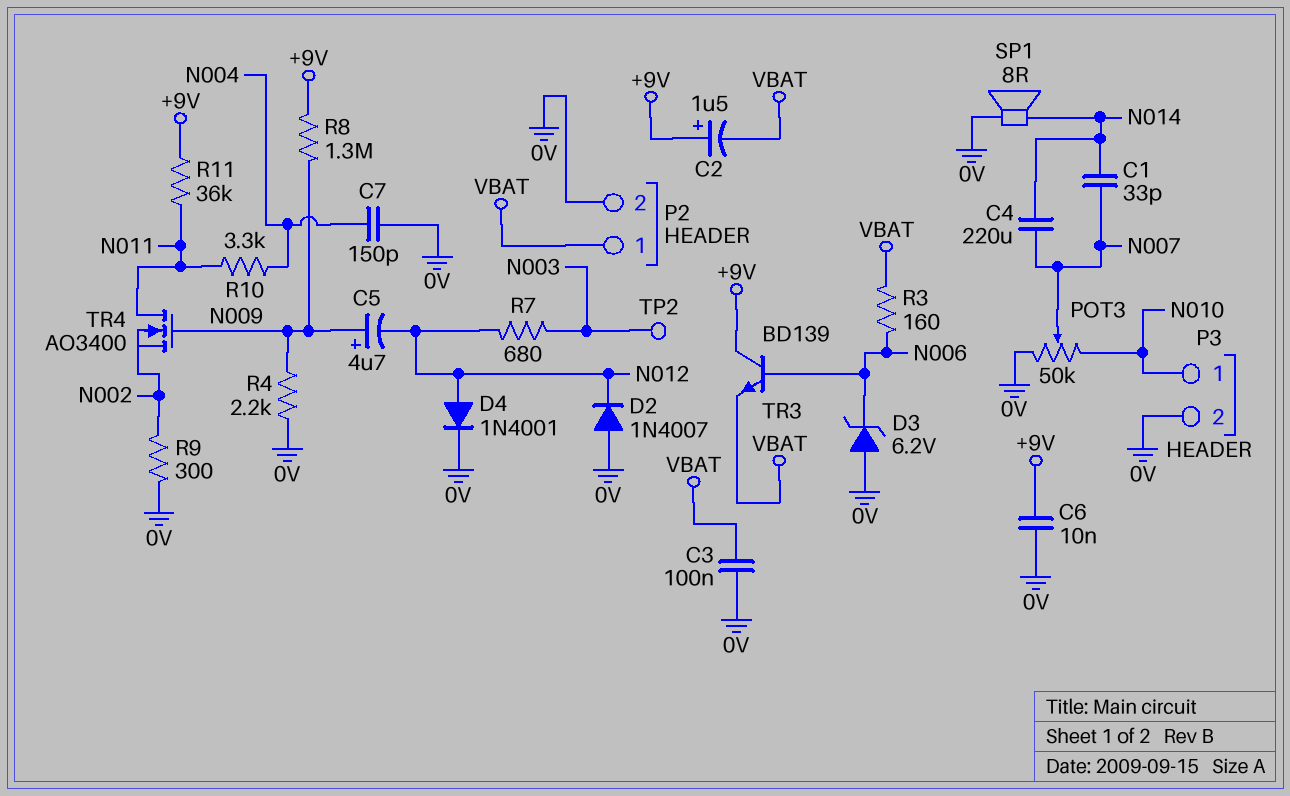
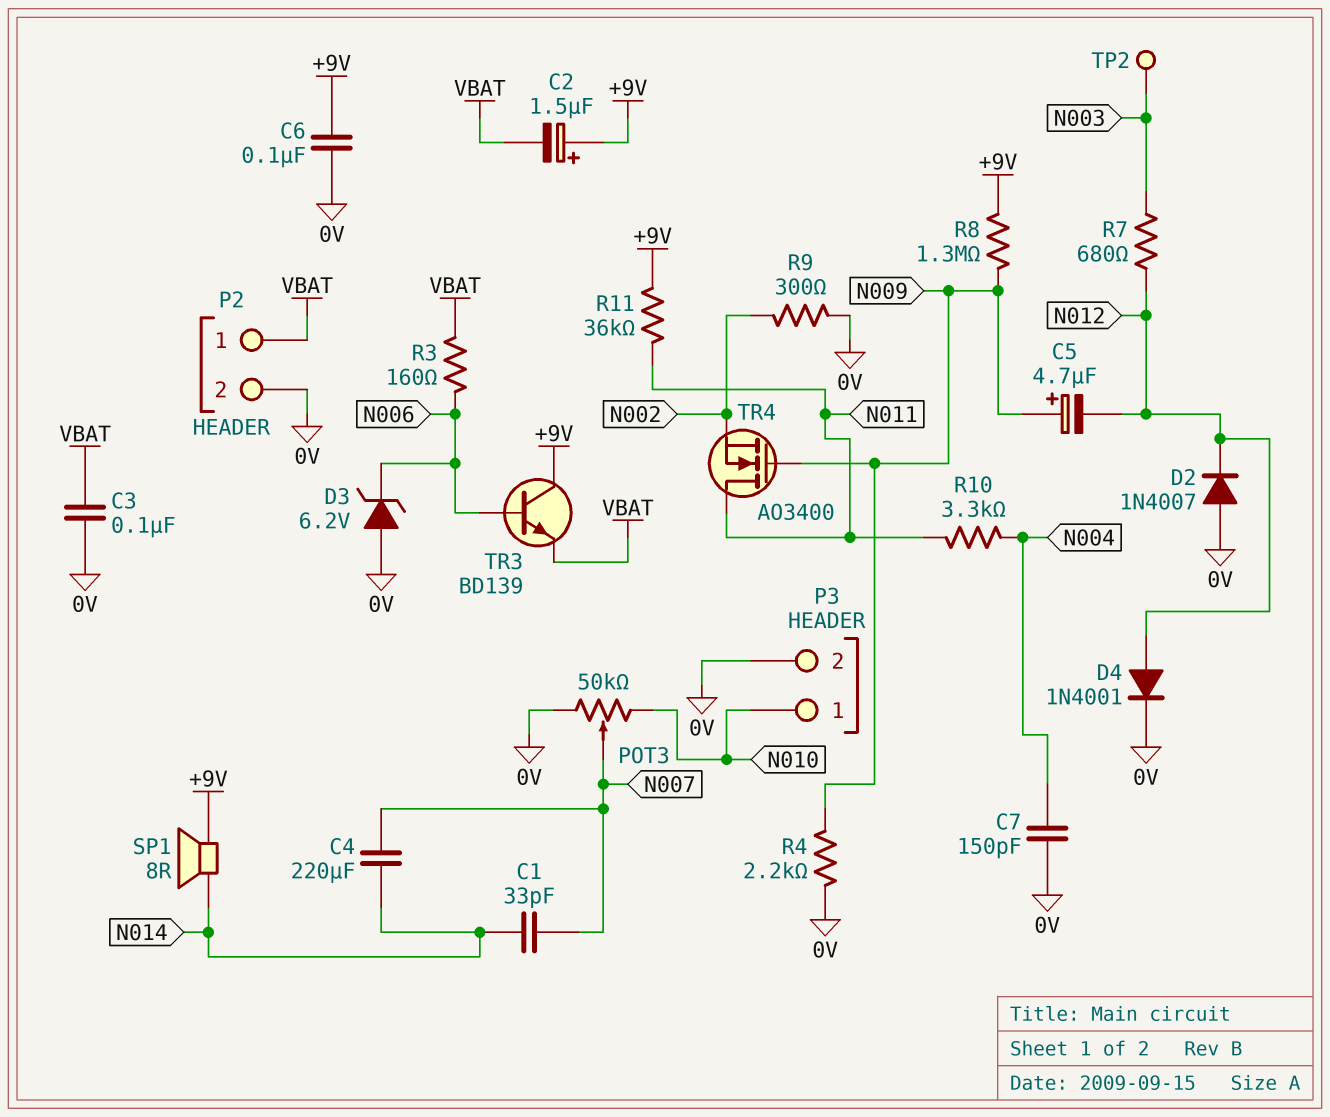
C6: 10nF (+9V, 0V) -> 100nF (+9V, 0V)
SP1: speaker 8R (0V, N014) -> speaker 8R (+9V, N014)

